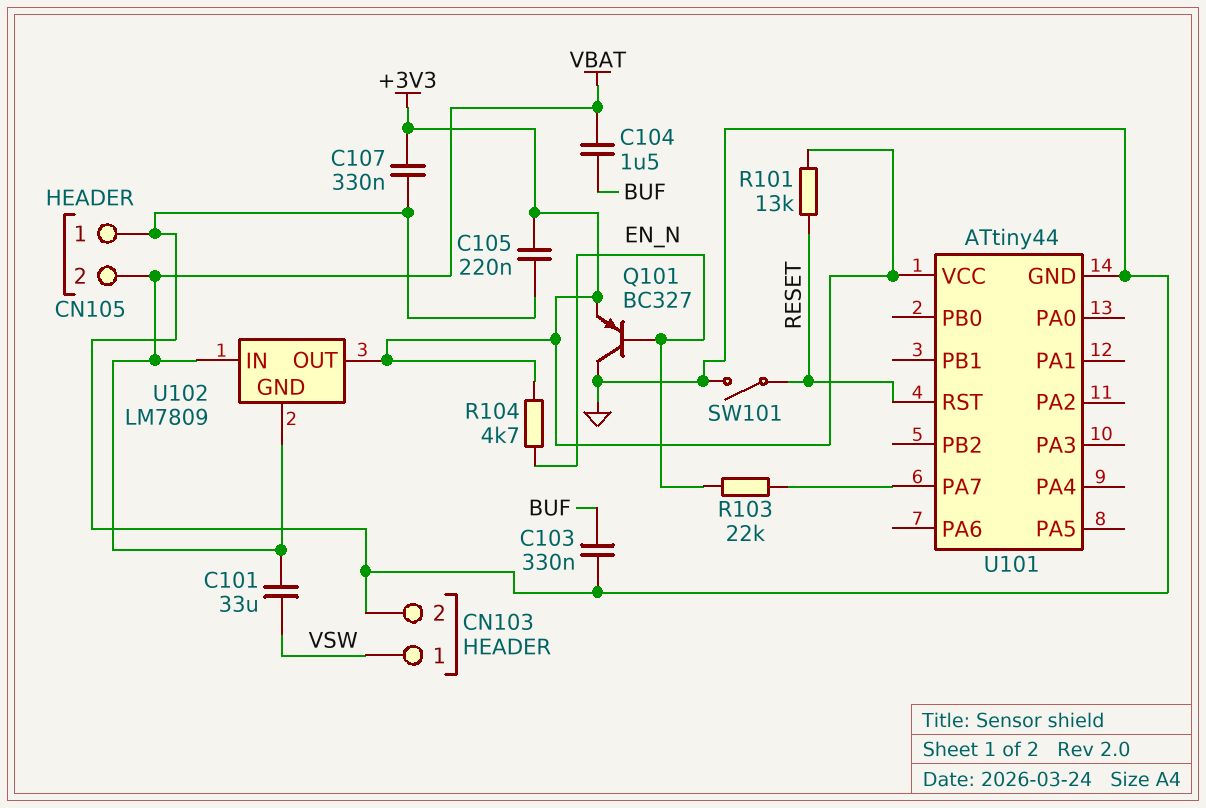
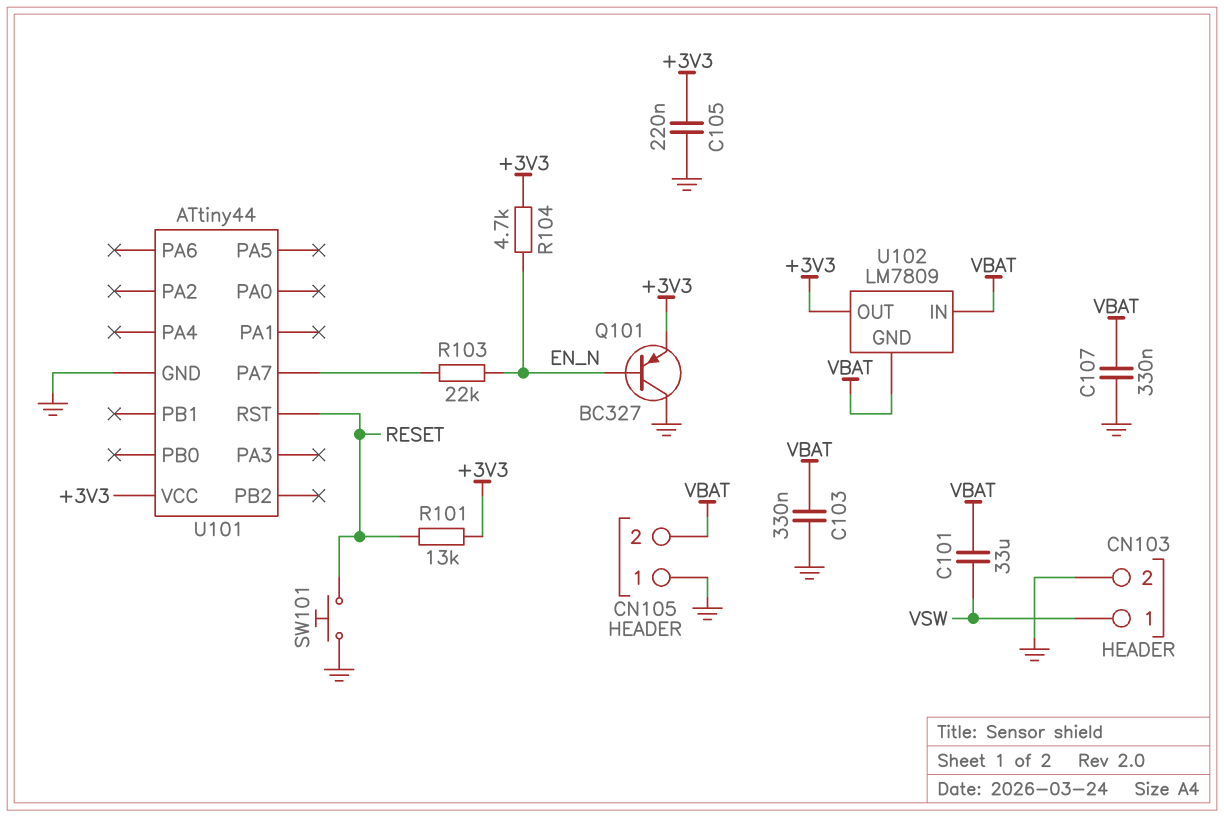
C103: 330nF (BUF, GND) -> 330nF (GND, VBAT)
C104: 1.5uF (BUF, VBAT) -> none
C107: 330nF (+3V3, GND) -> 330nF (GND, VBAT)
SW101: switch (GND, RESET) -> button (GND, RESET)

